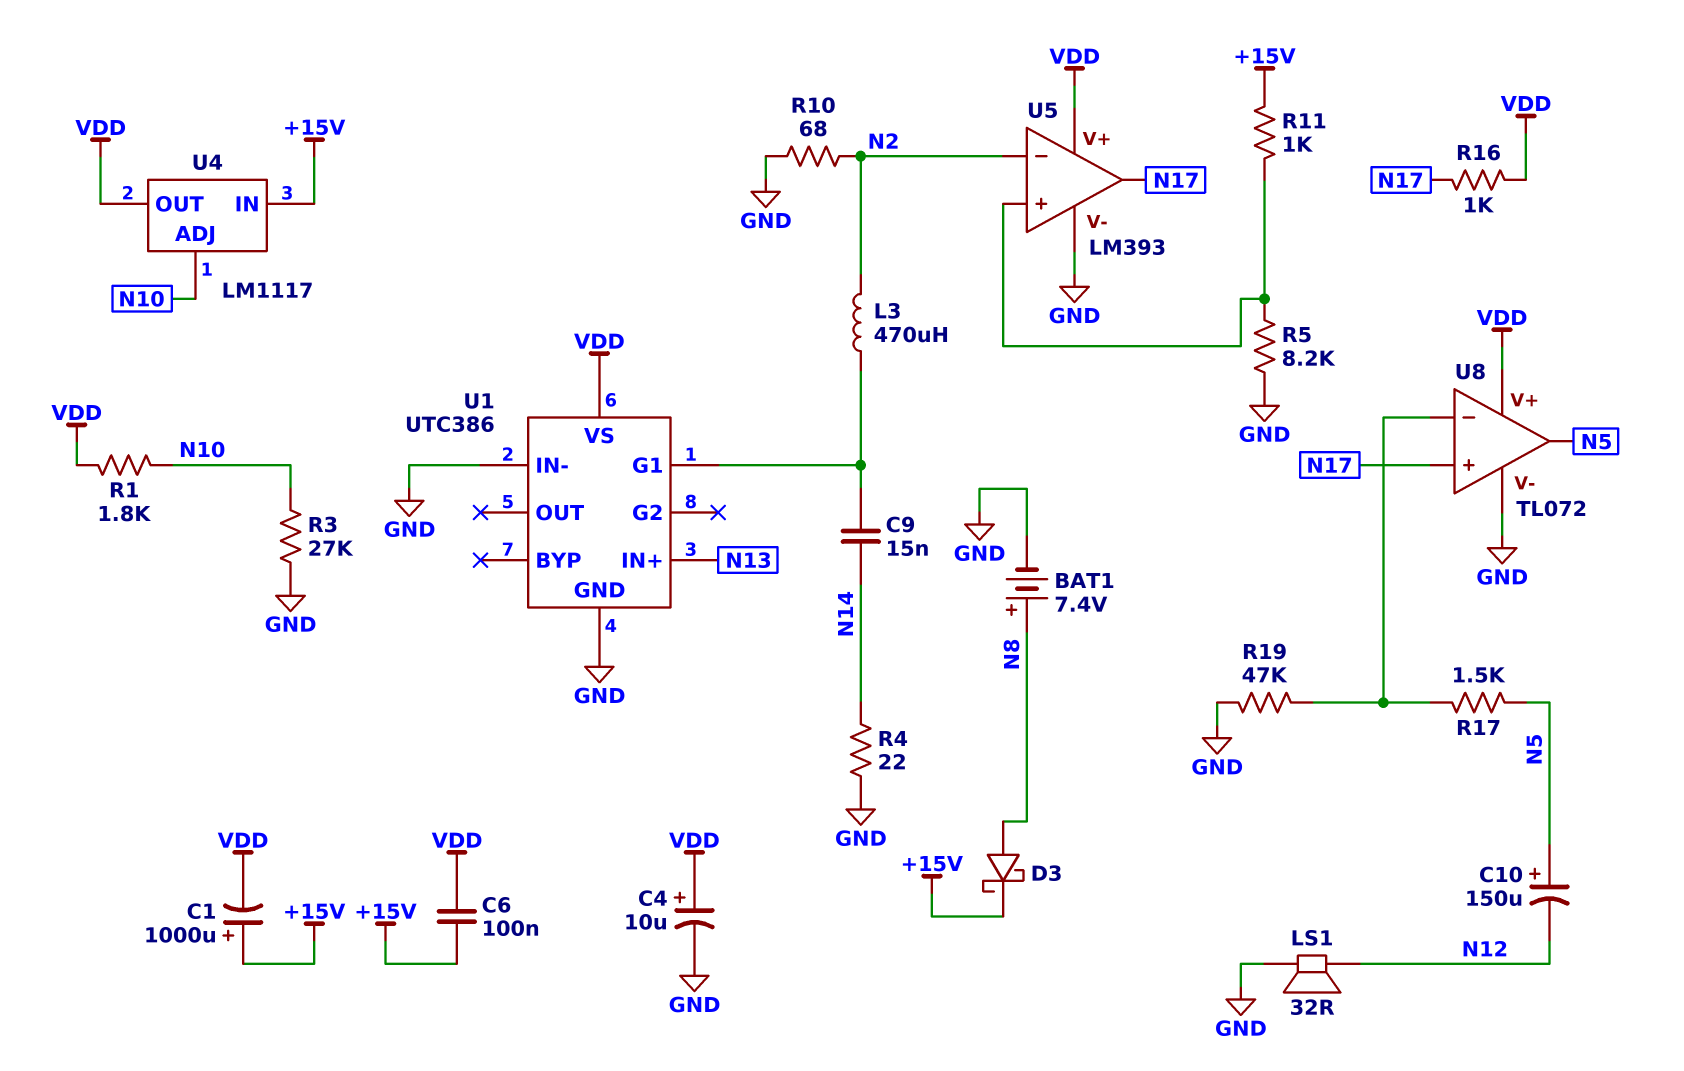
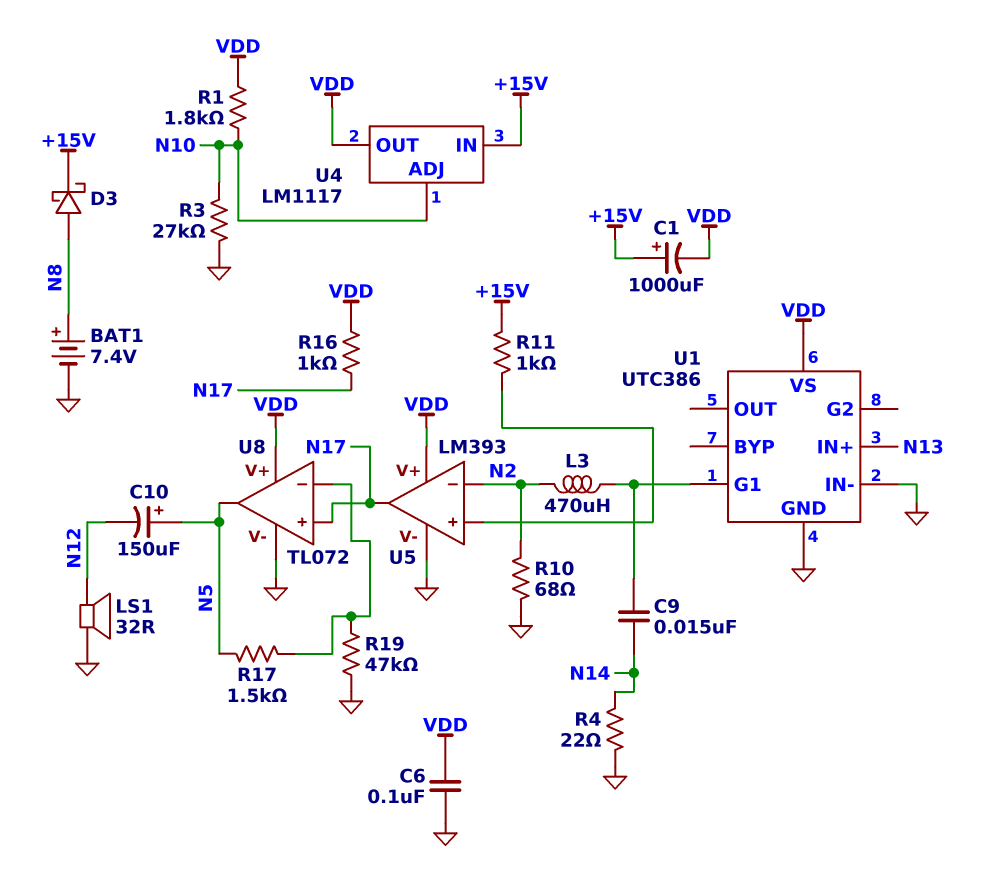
C4: 10uF (plus VDD, minus GND) -> none
C6: 100nF (+15V, VDD) -> 100nF (GND, VDD)
R5: 8.2k (GND, U5/in+) -> none

